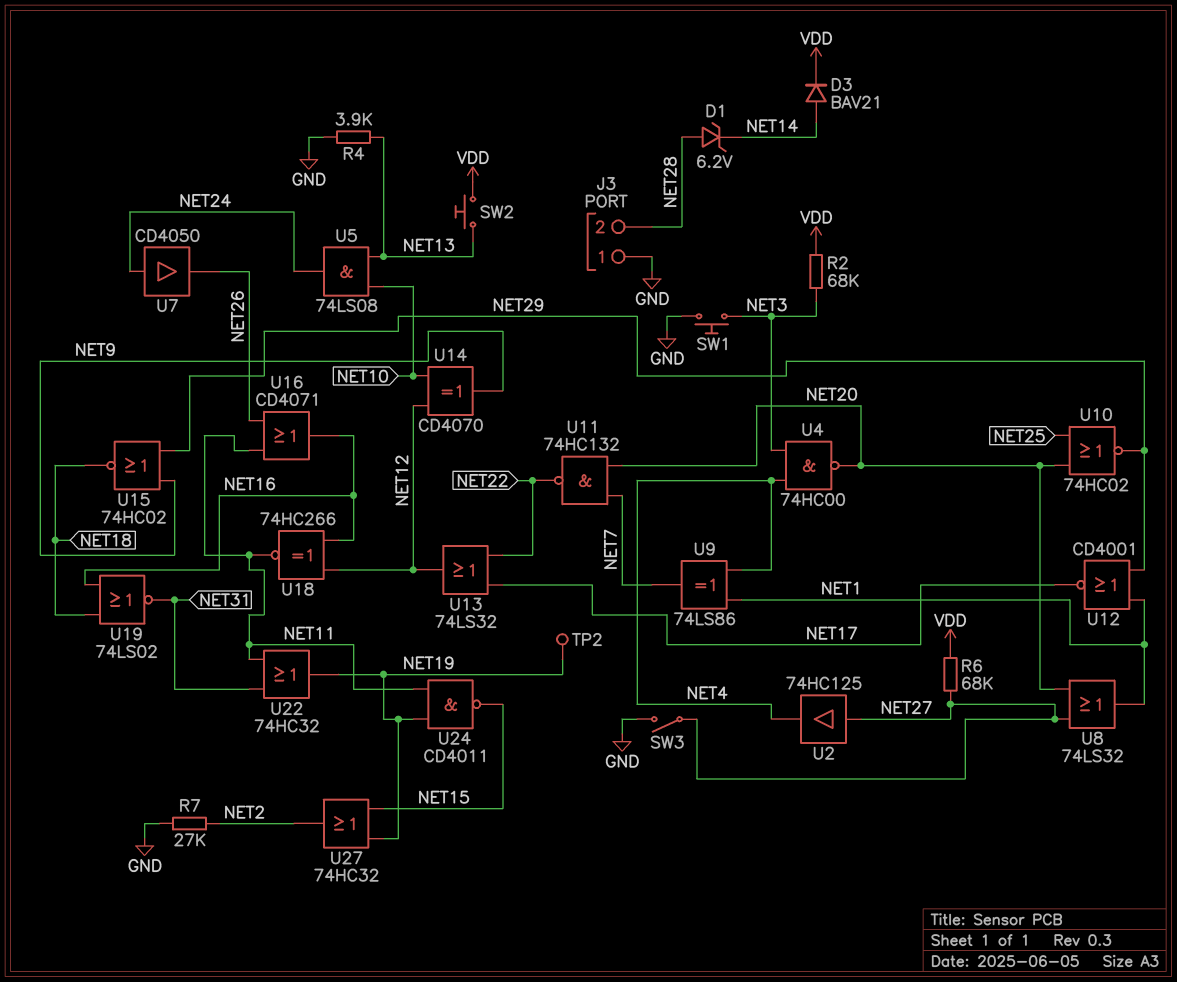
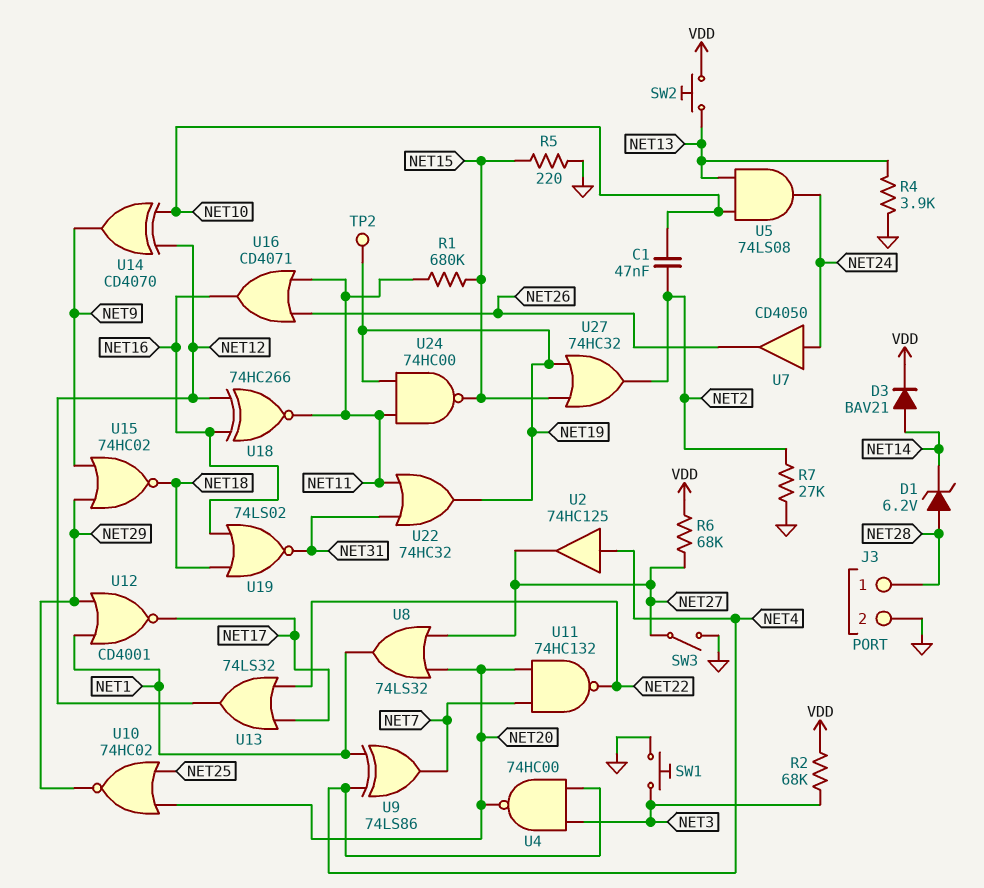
C1: none -> 47nF (NET2, NET10)
J3 pin 1: GND -> NET28
J3 pin 2: NET28 -> GND
R1: none -> 680k (NET11, NET15)
R5: none -> 220 (GND, NET15)
U2: buffer 74HC125 (in NET27, out NET4) -> buffer 74HC125 (in NET4, out NET27)
U24: NAND CD4011 (in NET11, in NET19, out NET15) -> NAND 74HC00 (in NET11, in NET19, out NET15)

